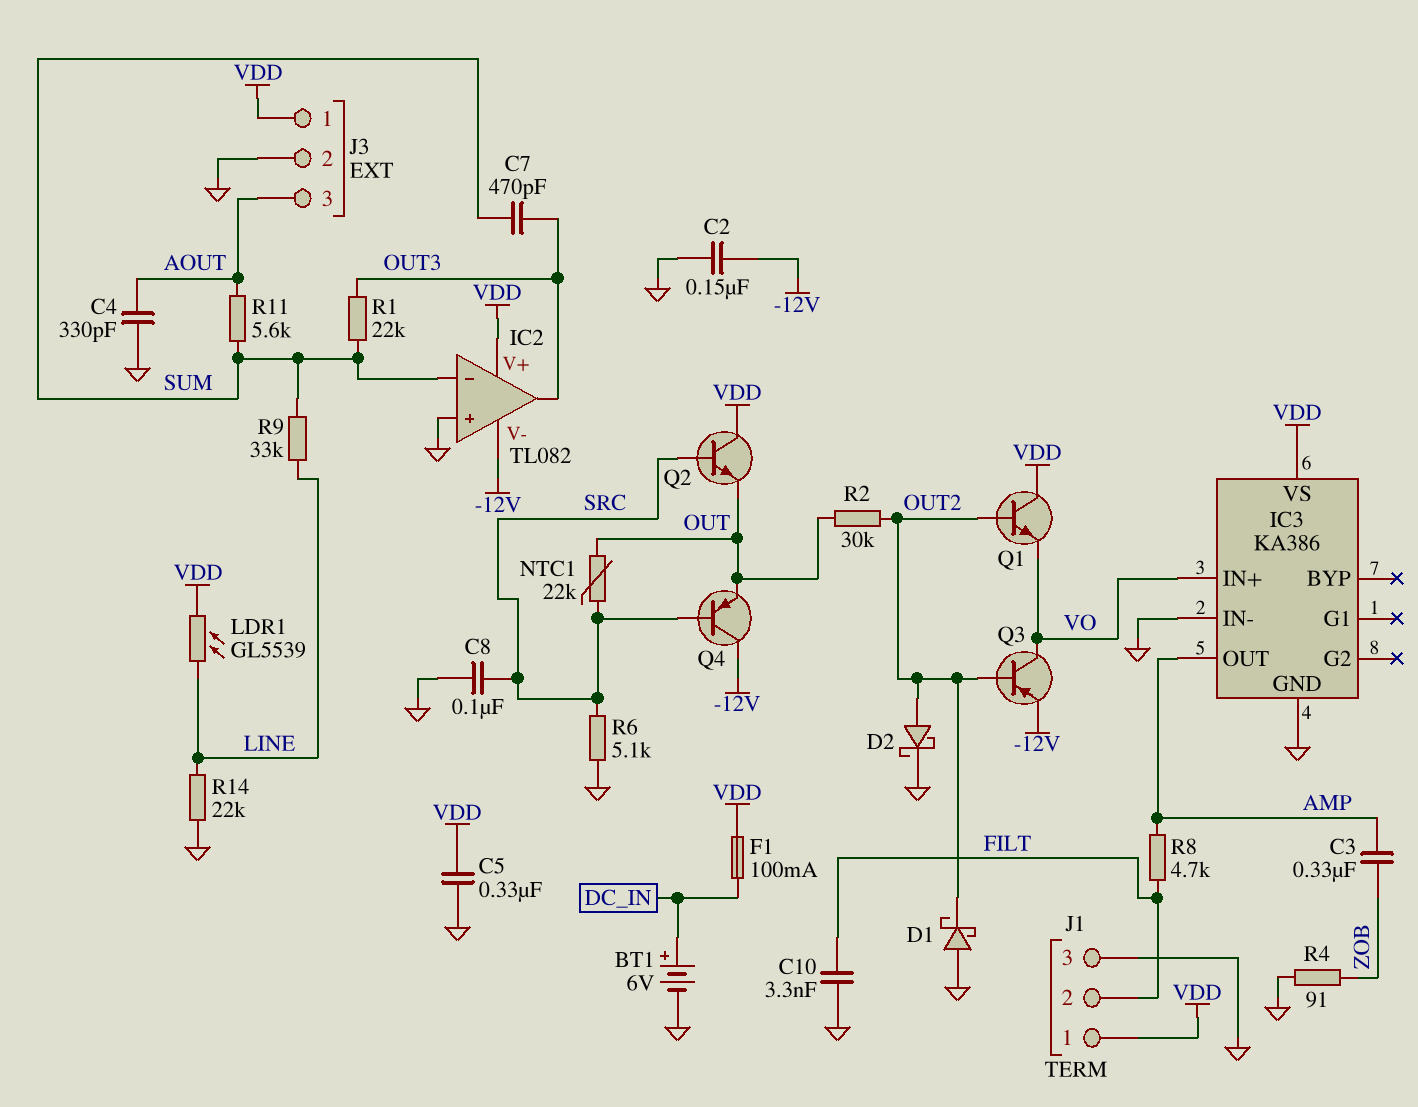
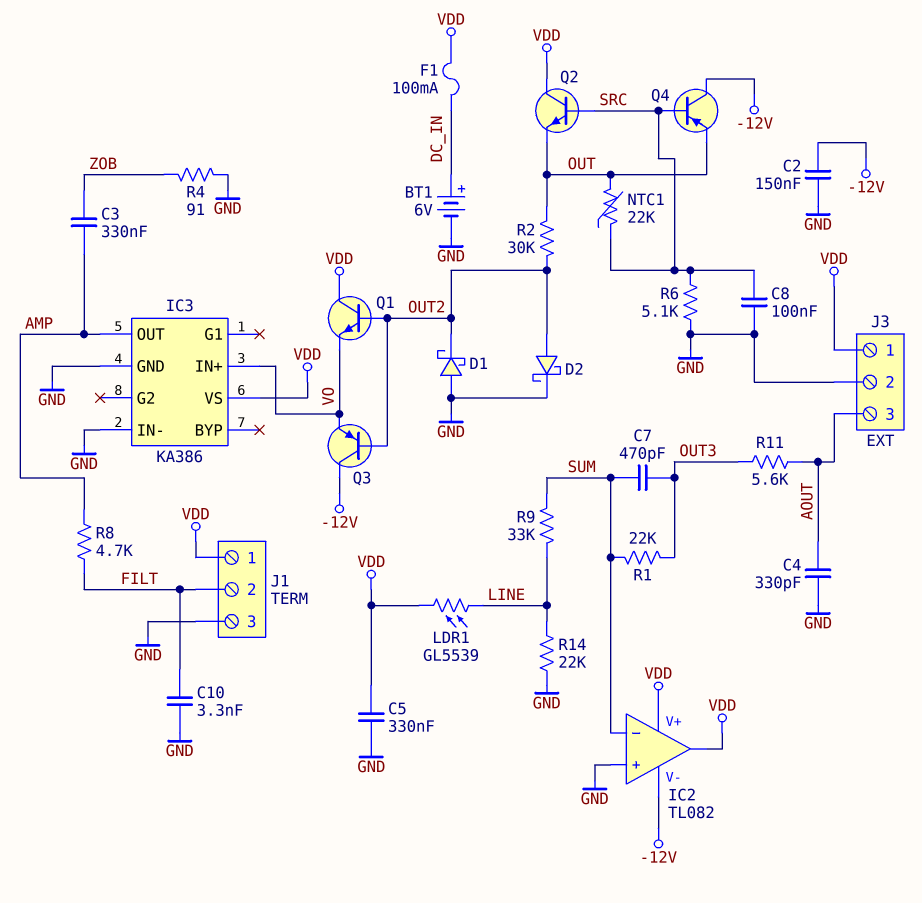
IC2 pin out: OUT3 -> VDD
Q3: PNP (B OUT2, C VO, E -12V) -> PNP (B OUT2, C -12V, E VO)
R11: 5.6k (AOUT, SUM) -> 5.6k (AOUT, OUT3)

